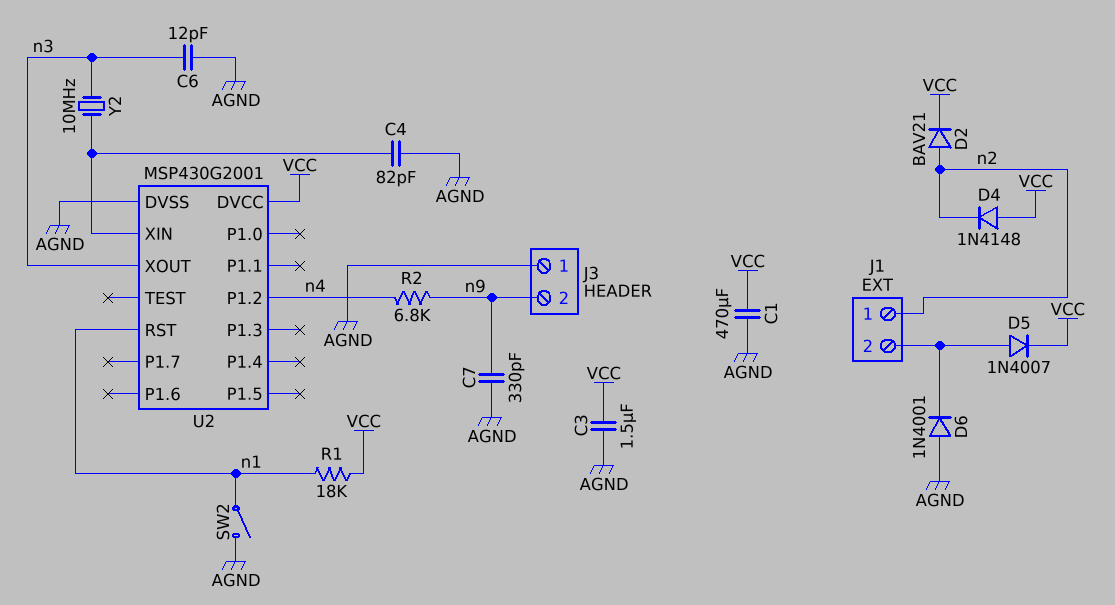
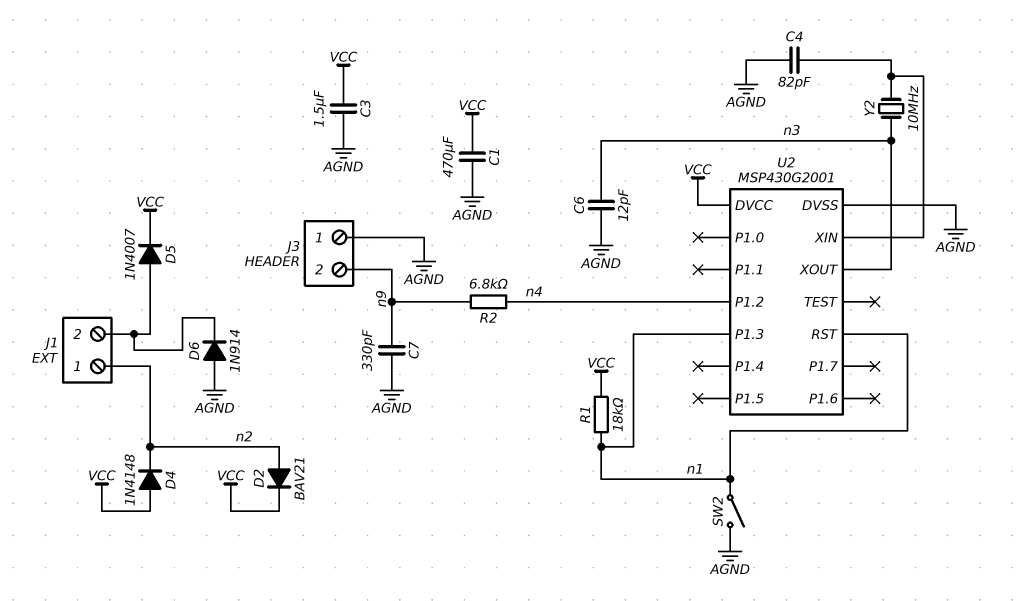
D6: diode 1N4001 (A AGND, K J1/2) -> diode 1N914 (A AGND, K J1/2)
U2 pin P1.3: none -> n1

